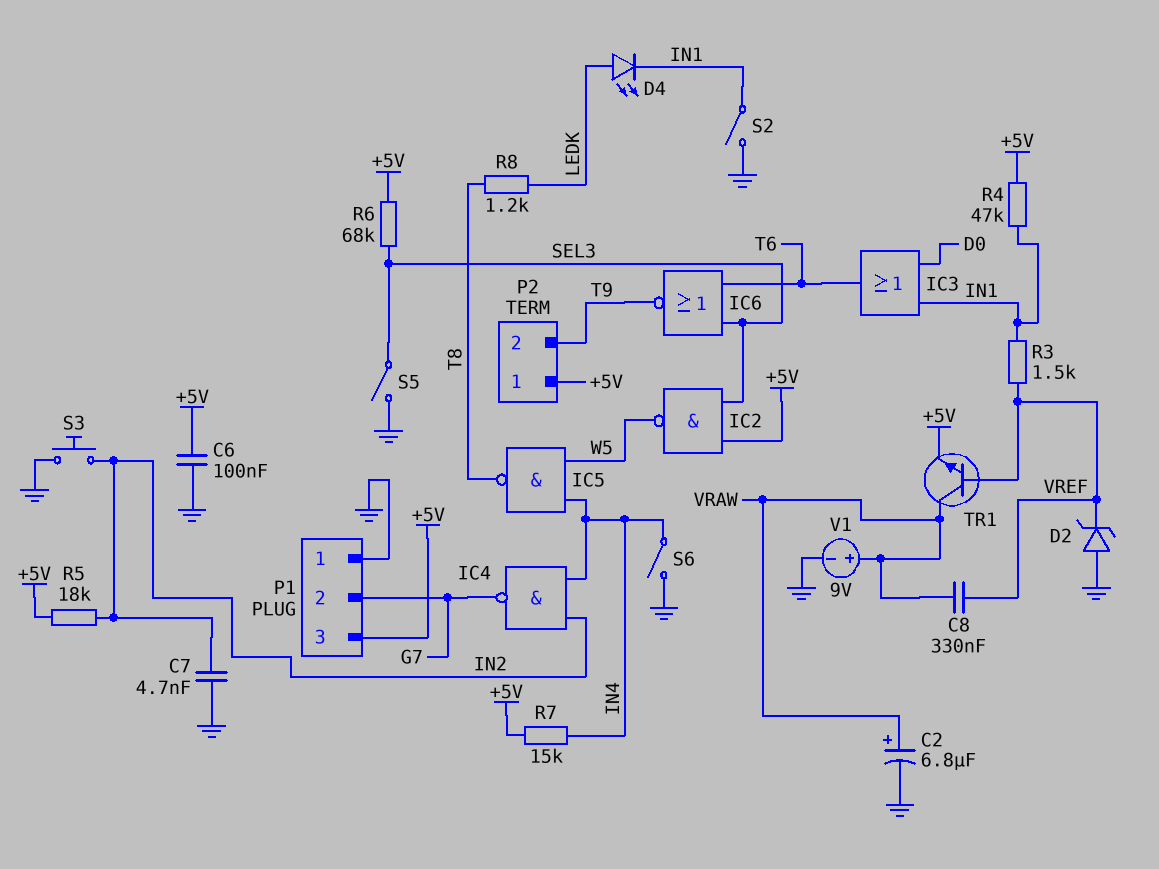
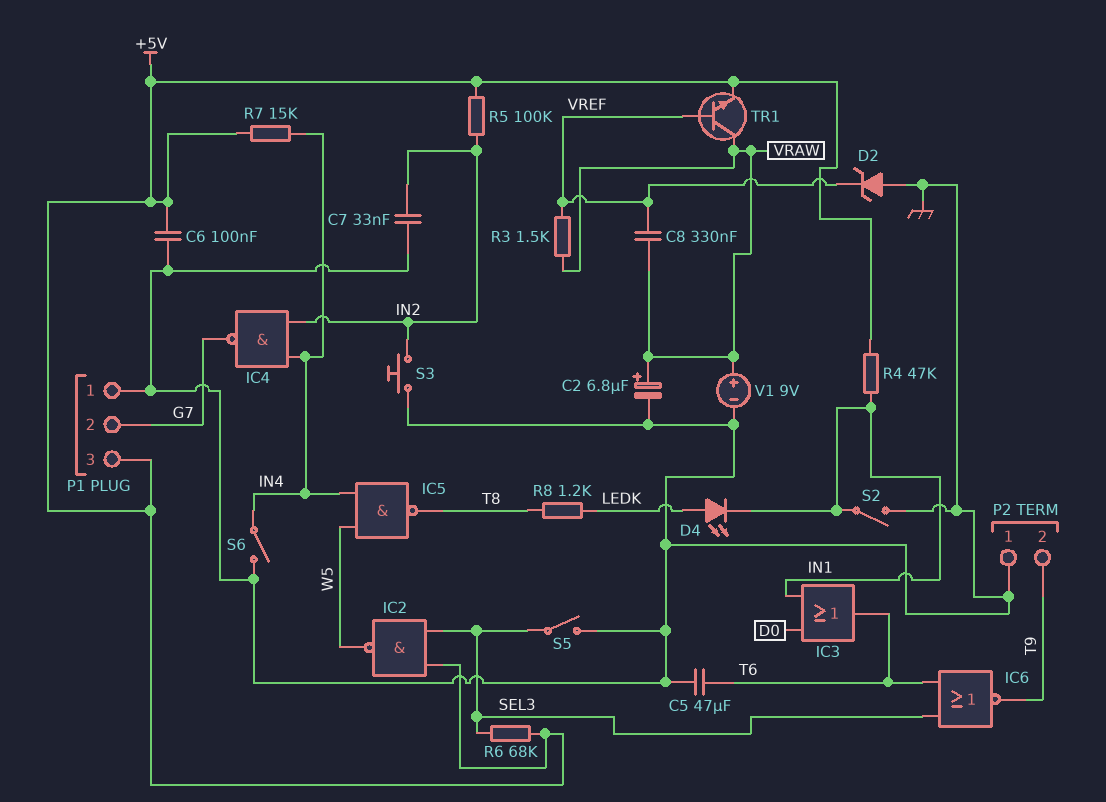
C5: none -> 47uF (GND, T6)
C7: 4.7nF (GND, IN2) -> 33nF (GND, IN2)
P2 pin 1: +5V -> GND
R3: 1.5k (IN1, VREF) -> 1.5k (VRAW, VREF)
R5: 18k (+5V, IN2) -> 100k (+5V, IN2)

